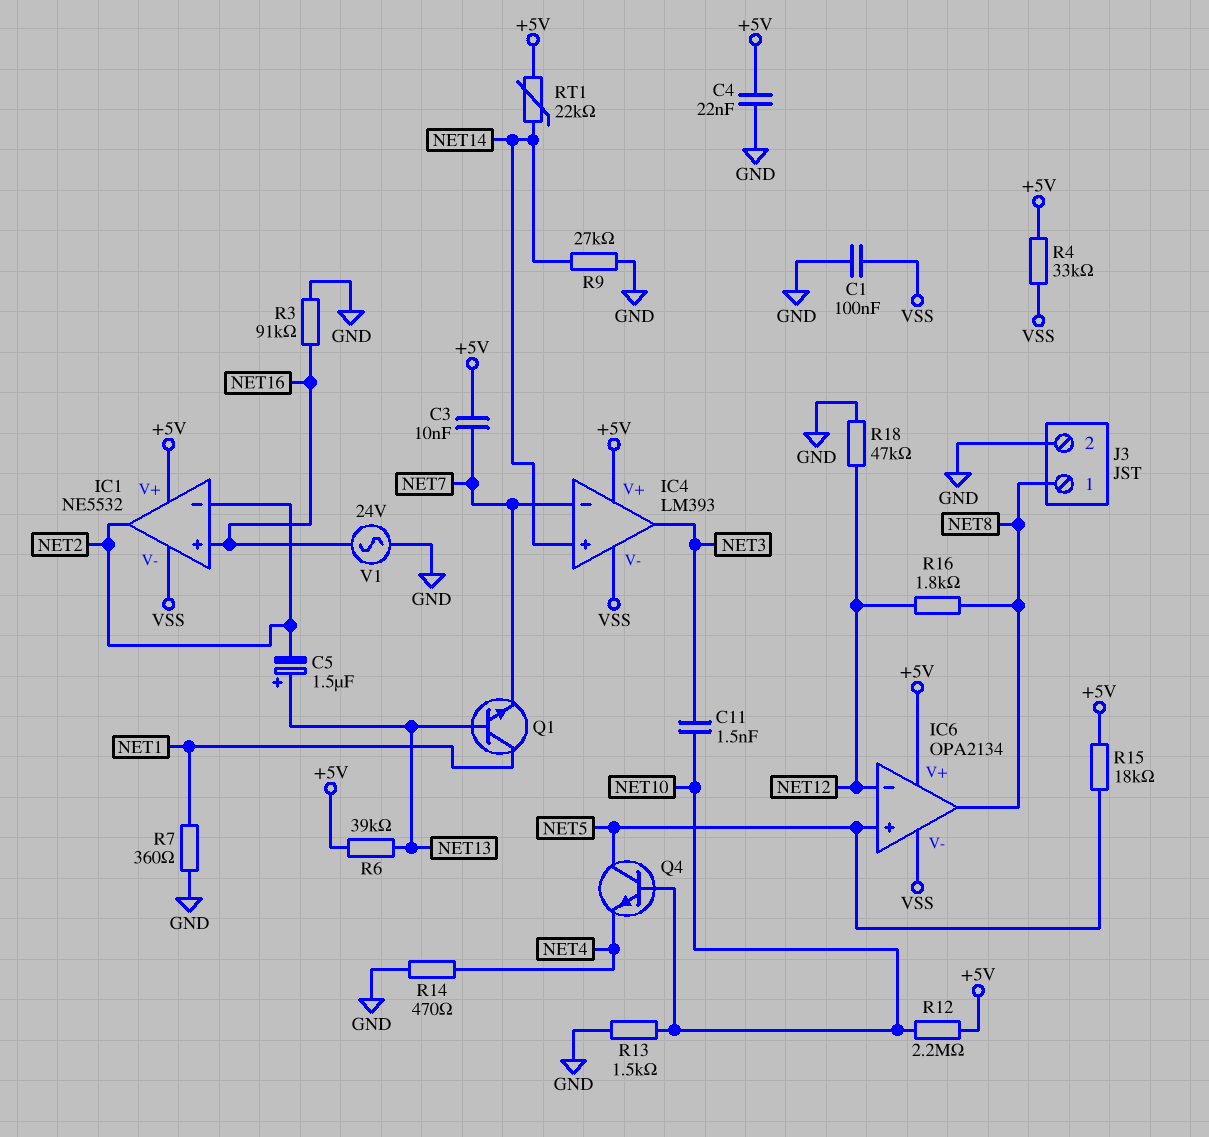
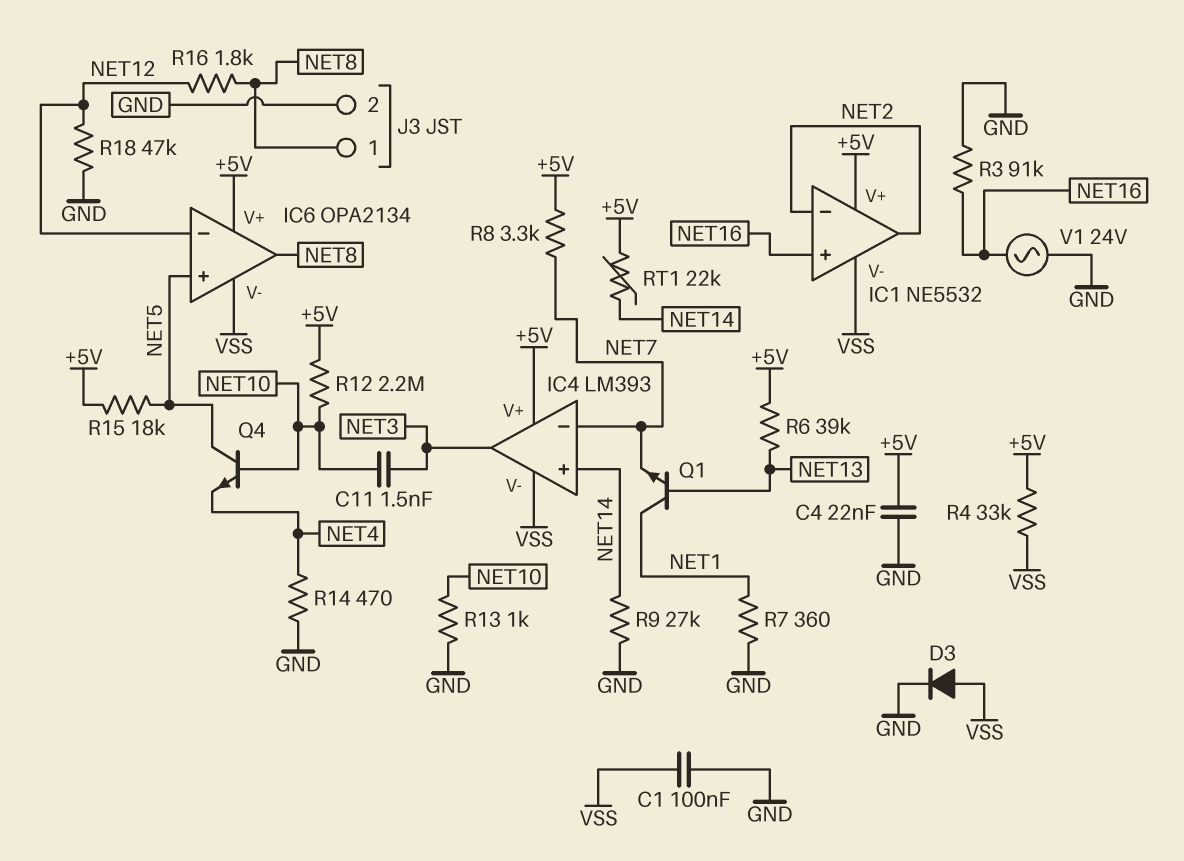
C3: 10nF (+5V, NET7) -> none
C5: 1.5uF (plus NET13, minus NET2) -> none
D3: none -> diode (A VSS, K GND)
R8: none -> 3.3k (+5V, NET7)
R13: 1.5k (GND, NET10) -> 1k (GND, NET10)

